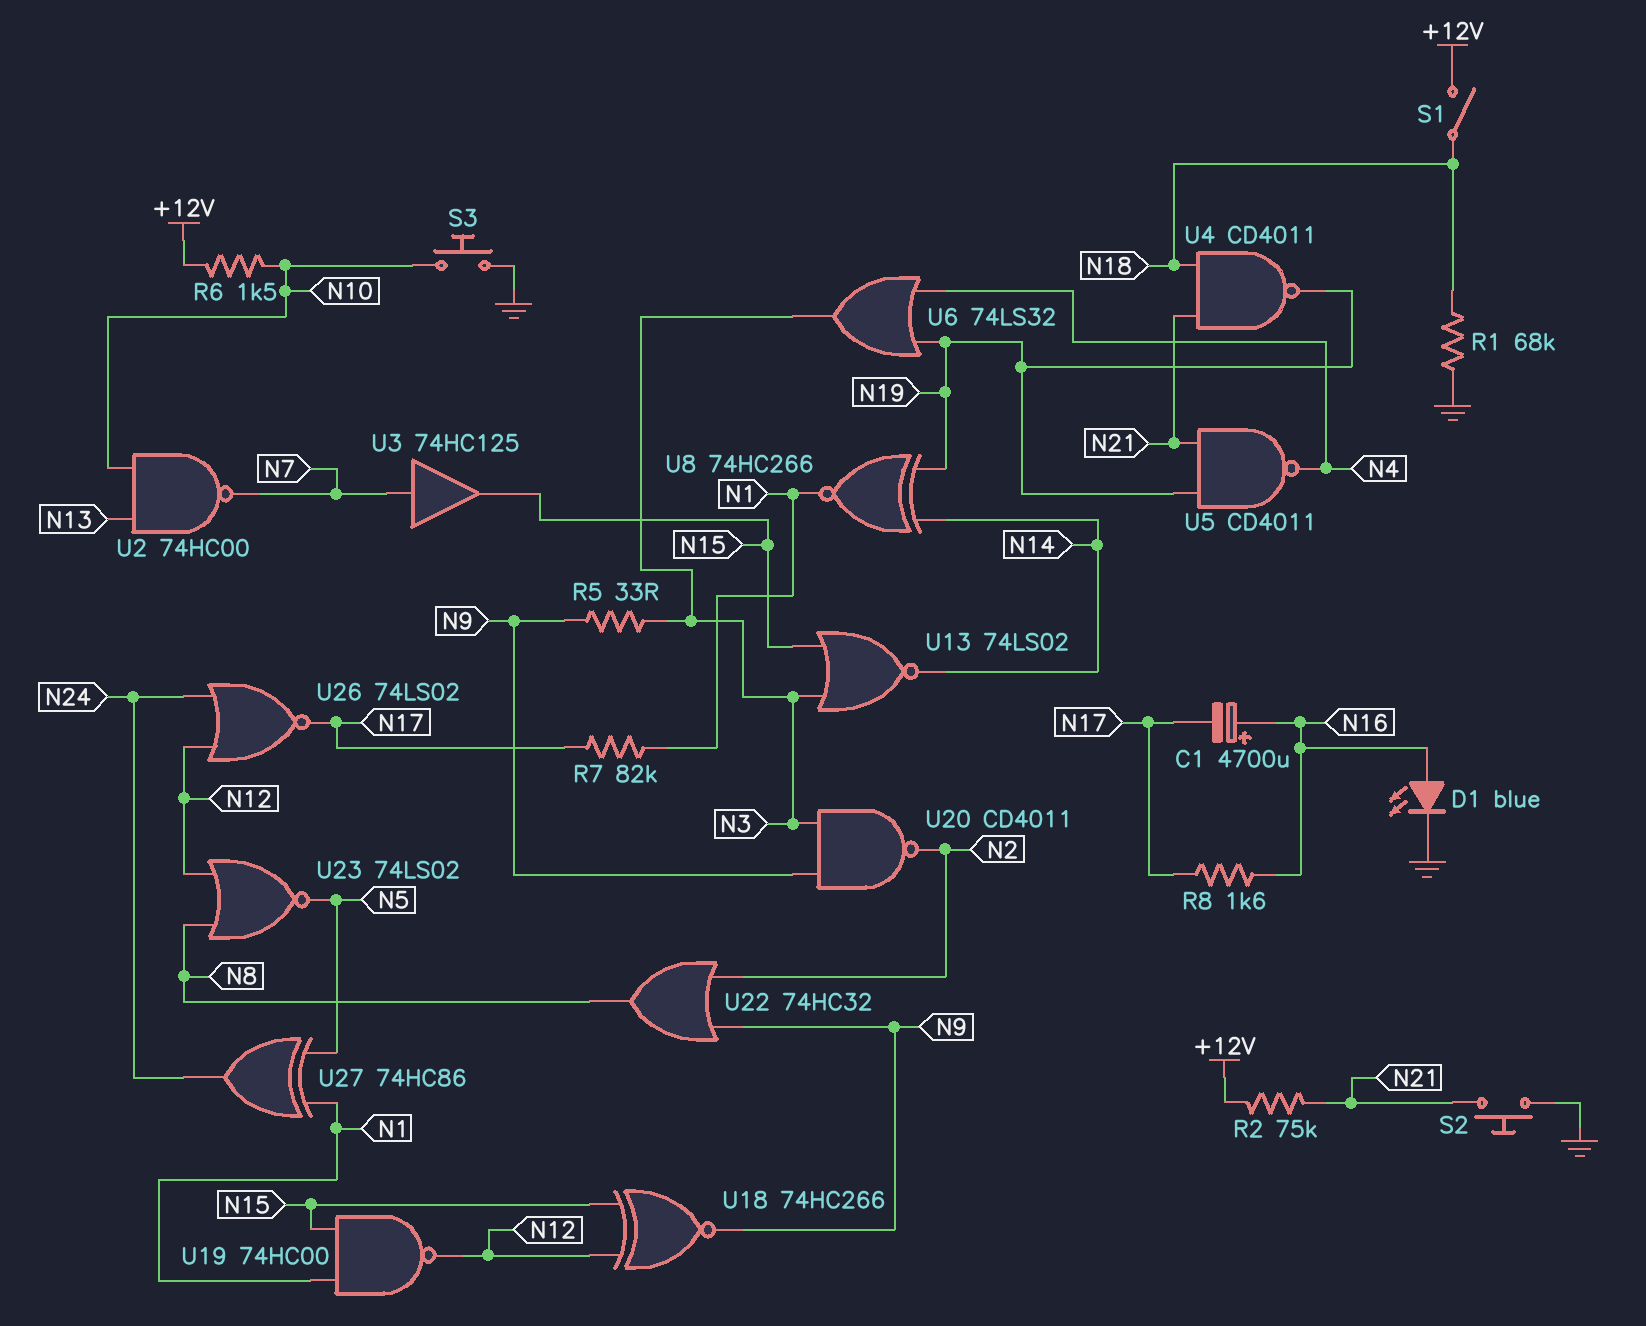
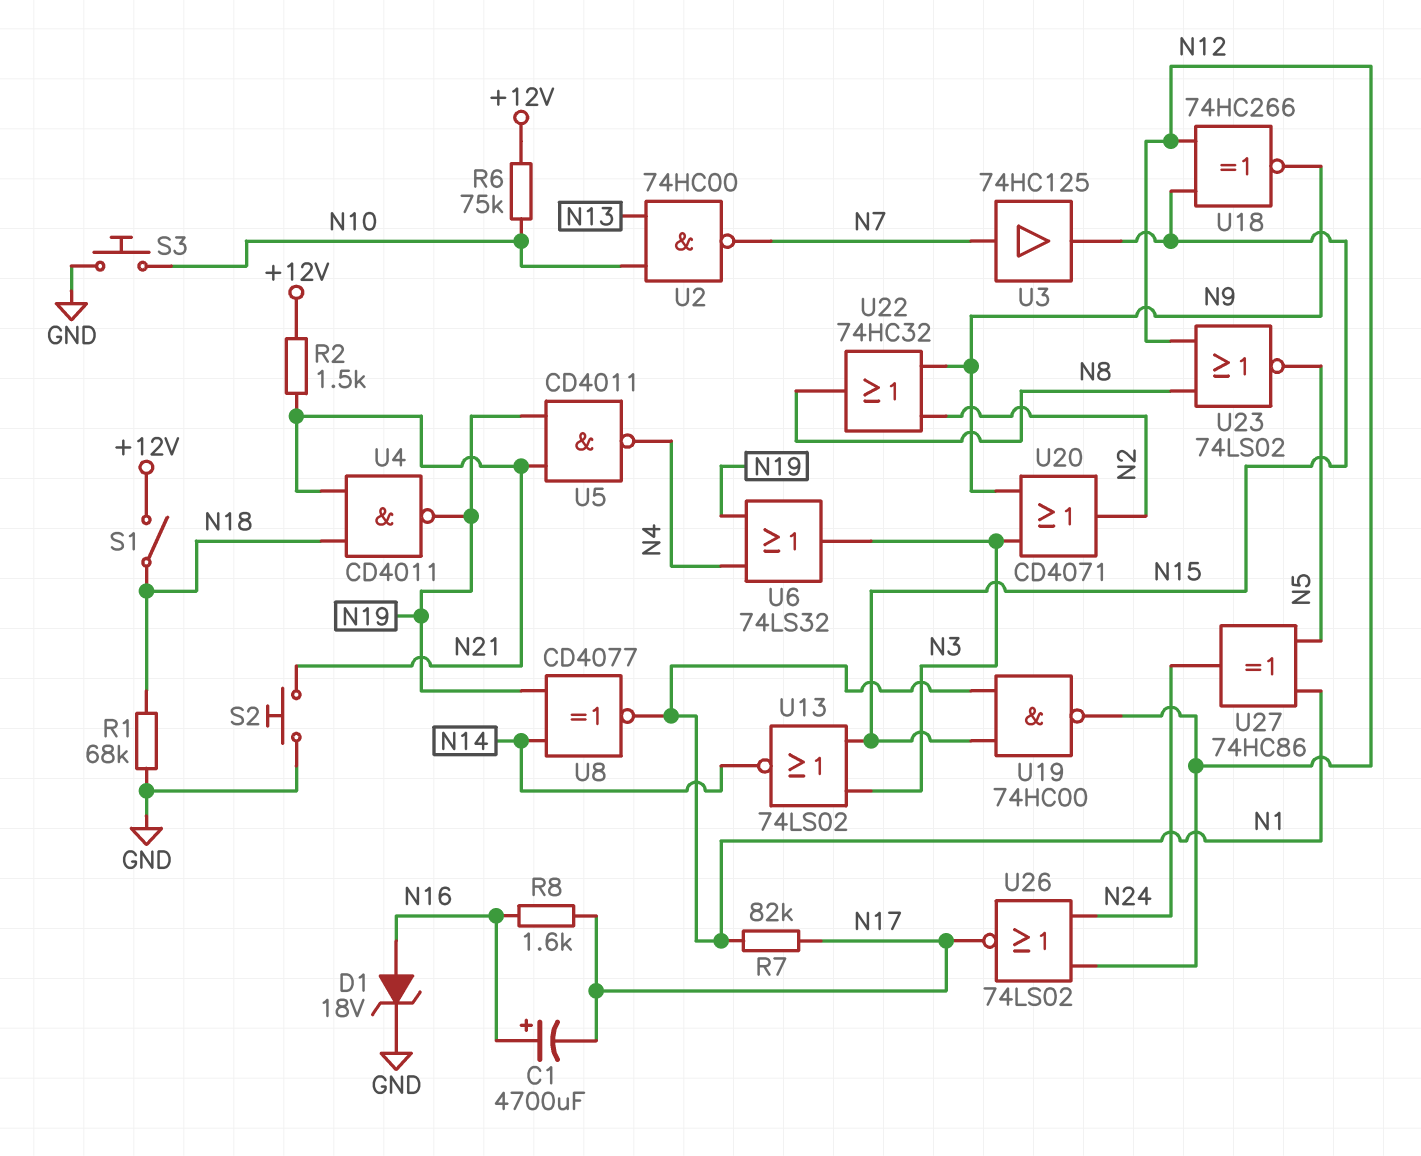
D1: LED blue (A N16, K GND) -> zener 18V (A N16, K GND)
R2: 75k (+12V, N21) -> 1.5k (+12V, N21)
R5: 33 (N3, N9) -> none
R6: 1.5k (+12V, N10) -> 75k (+12V, N10)
U8: XNOR 74HC266 (in N14, in N19, out N1) -> XNOR CD4077 (in N14, in N19, out N1)
U20: NAND CD4011 (in N3, in N9, out N2) -> OR CD4071 (in N3, in N9, out N2)

